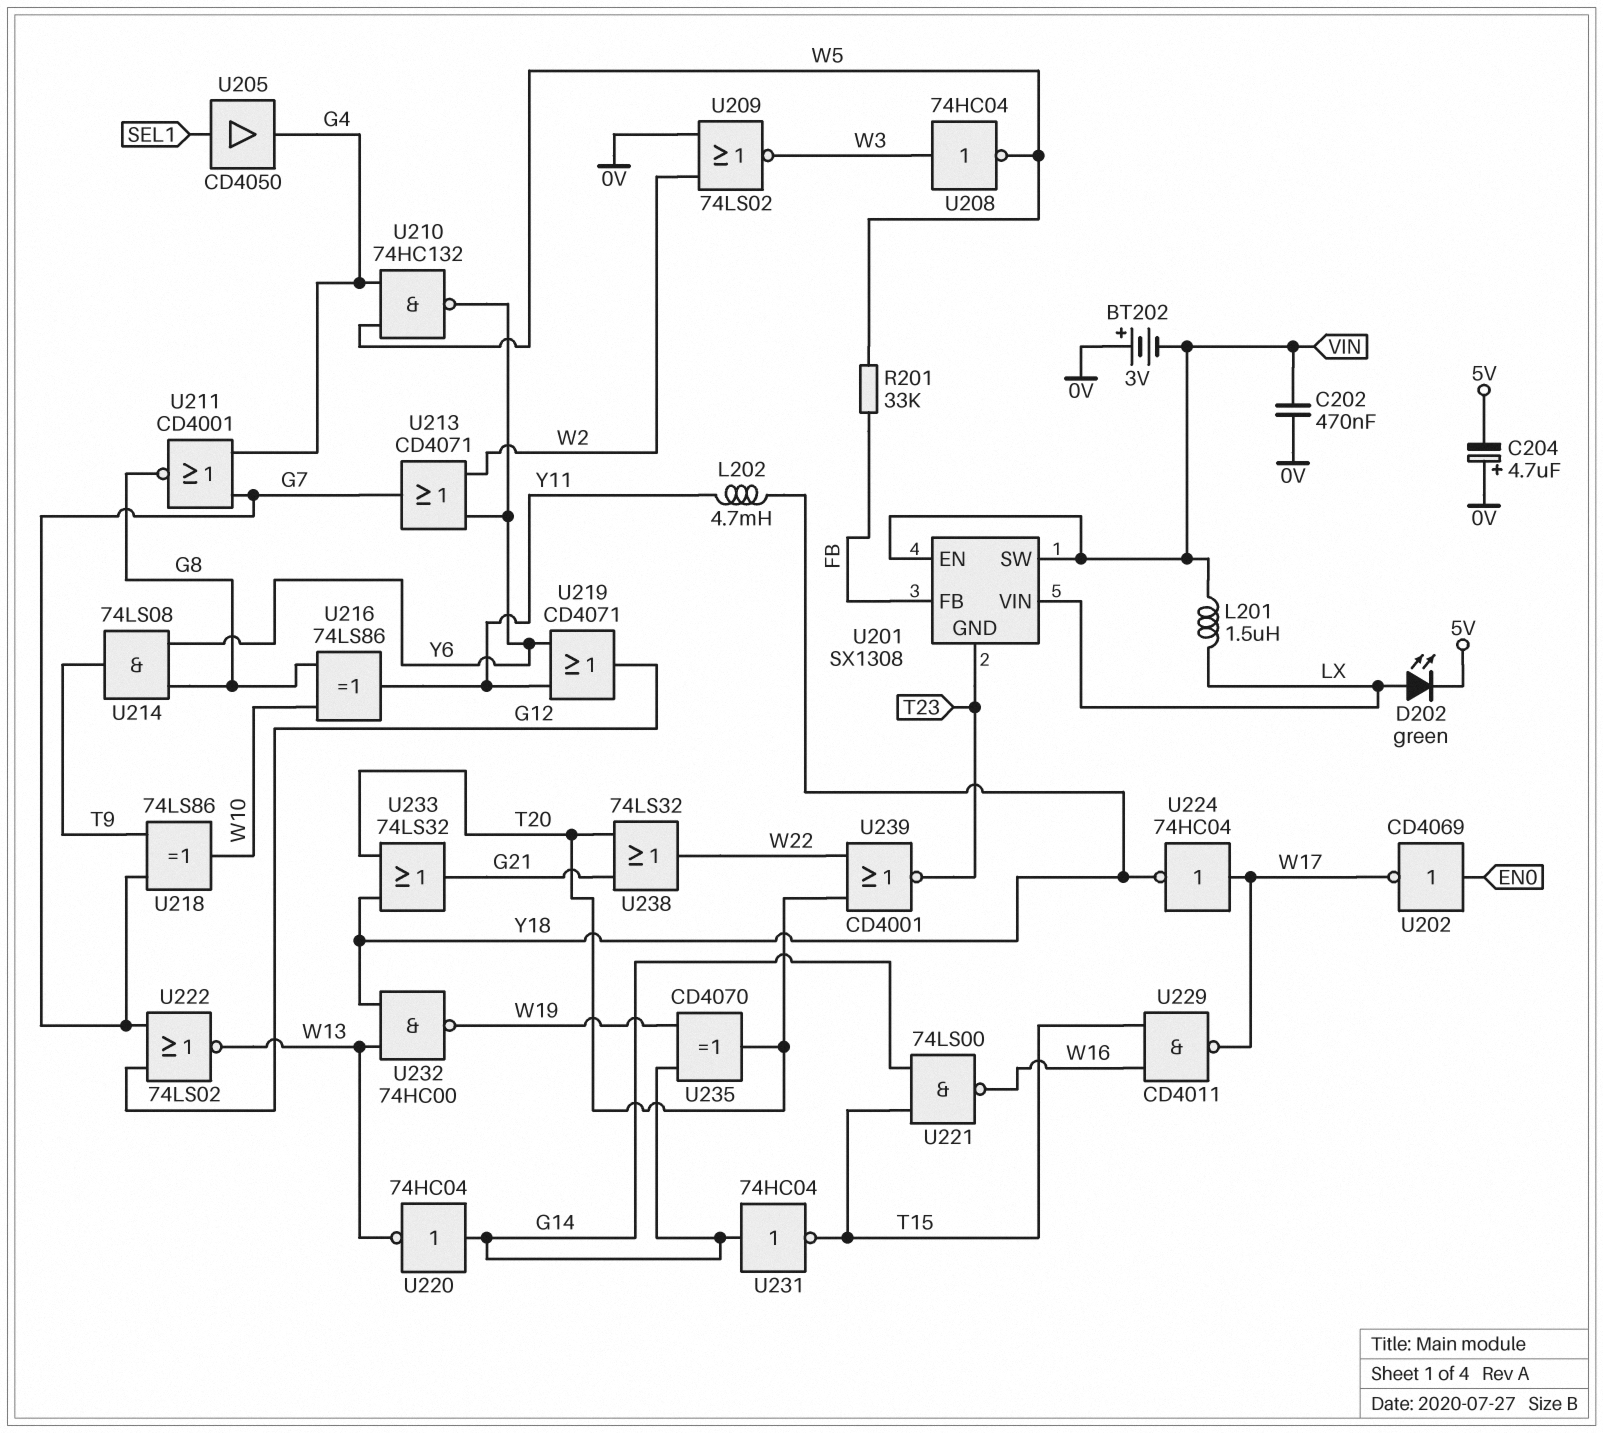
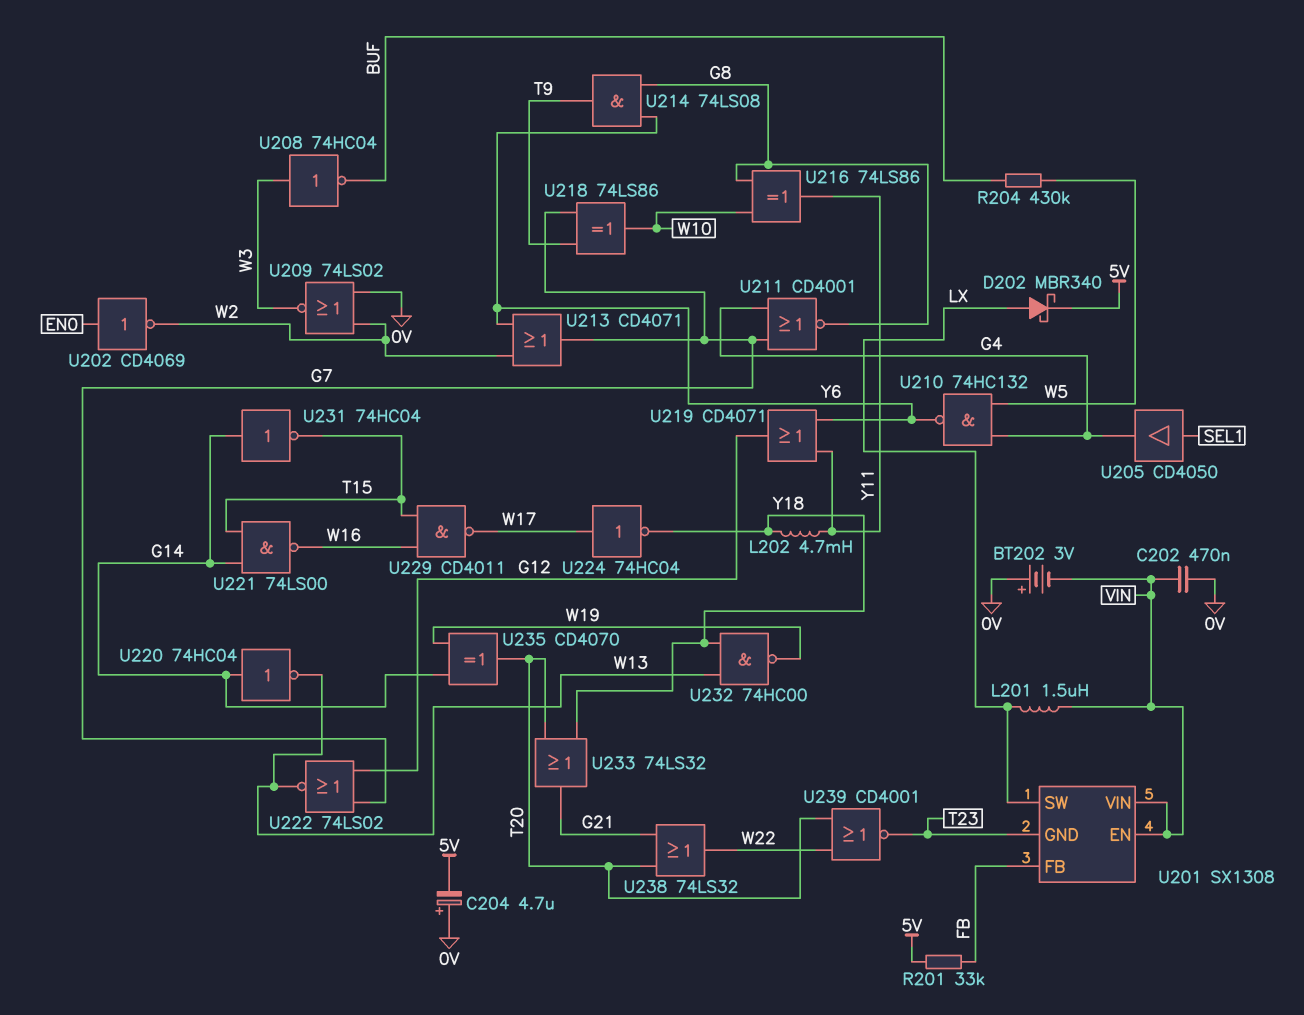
D202: LED green (A LX, K 5V) -> schottky MBR340 (A LX, K 5V)
R201: 33k (FB, W5) -> 33k (5V, FB)
R204: none -> 430k (BUF, W5)
U201 pin SW: VIN -> LX
U201 pin VIN: LX -> VIN
U202: NOT CD4069 (in EN0, out W17) -> NOT CD4069 (in EN0, out W2)
U208: NOT 74HC04 (in W3, out W5) -> NOT 74HC04 (in W3, out BUF)

